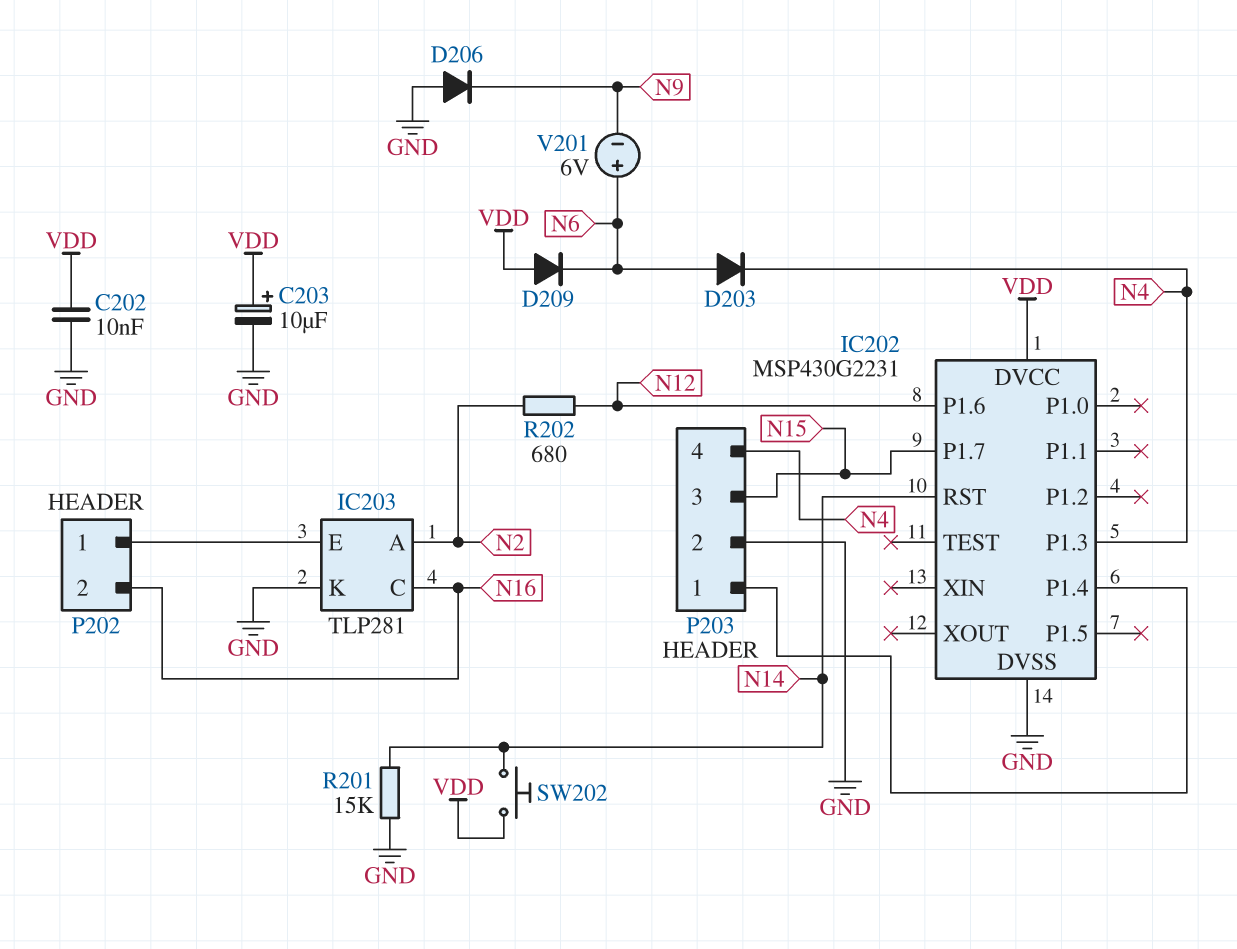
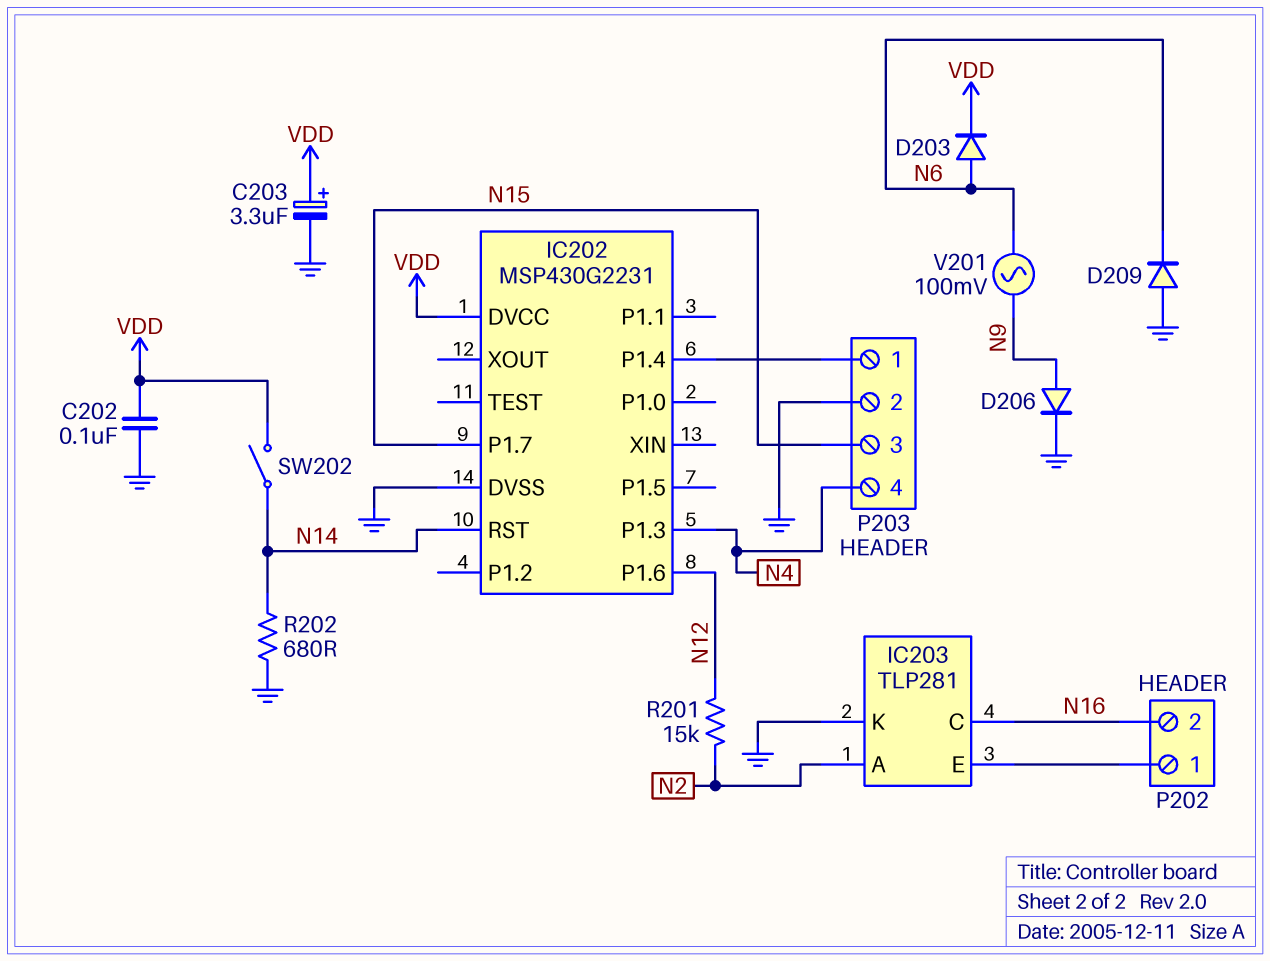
C202: 10nF (GND, VDD) -> 100nF (GND, VDD)
C203: 10uF (plus VDD, minus GND) -> 3.3uF (plus VDD, minus GND)
D203: diode (A N6, K N4) -> diode (A N6, K VDD)
D206: diode (A GND, K N9) -> diode (A N9, K GND)
D209: diode (A VDD, K N6) -> diode (A GND, K N6)
R201: 15k (GND, N14) -> 15k (N2, N12)
R202: 680 (N2, N12) -> 680 (GND, N14)
SW202: button (N14, VDD) -> switch (N14, VDD)
V201: 6V (plus N6, minus N9) -> AC 100mV (N6, N9)

